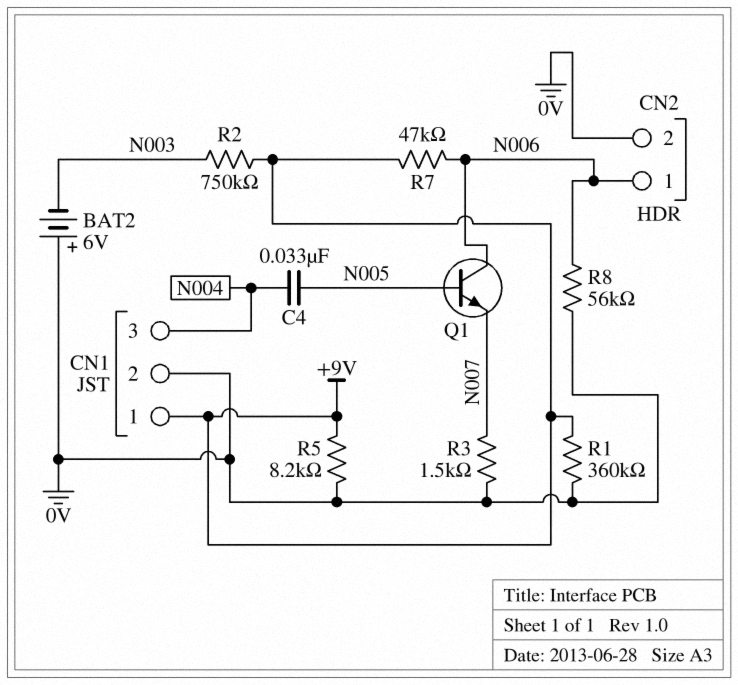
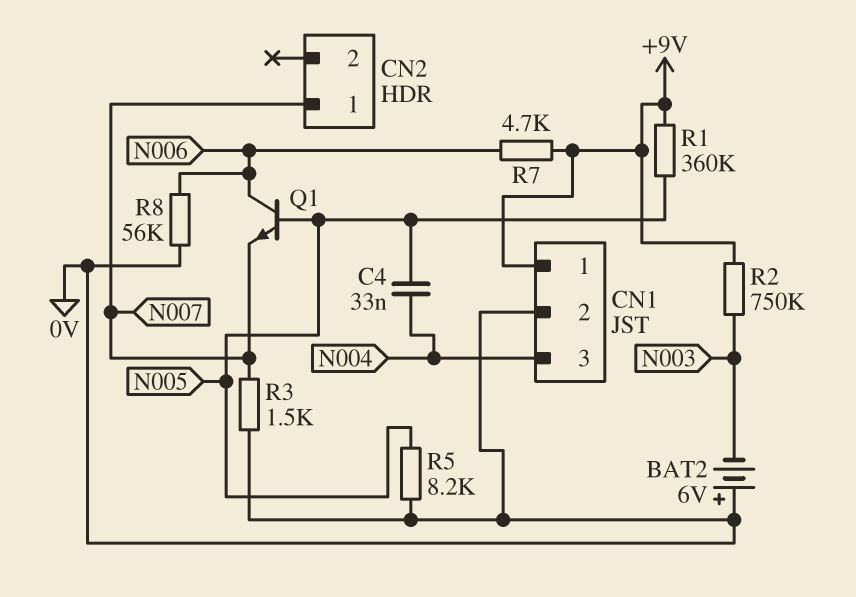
CN2 pin 1: N006 -> N007
CN2 pin 2: 0V -> none
R1: 360k (+9V, 0V) -> 360k (+9V, N005)
R5: 8.2k (+9V, 0V) -> 8.2k (0V, N005)
R7: 47k (+9V, N006) -> 4.7k (+9V, N006)

